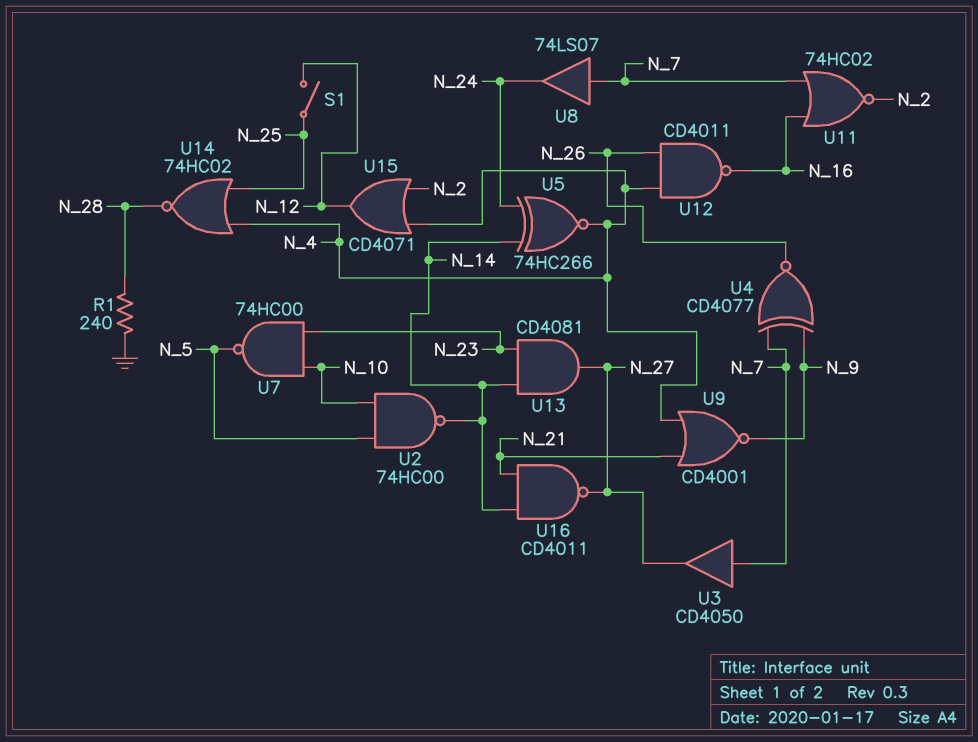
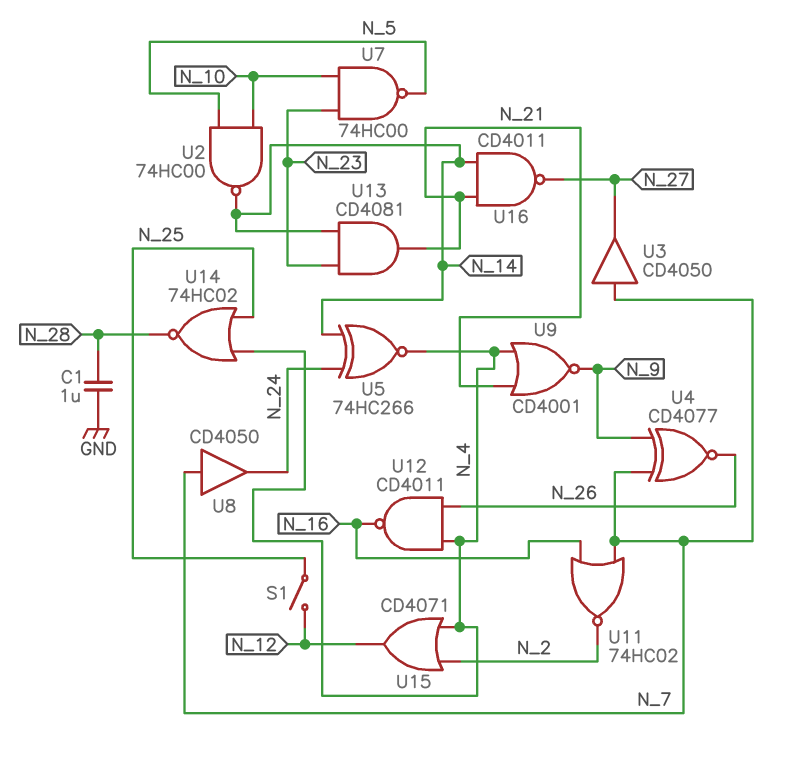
C1: none -> 1uF (GND, N_28)
R1: 240 (GND, N_28) -> none
U8: buffer 74LS07 (in N_7, out N_24) -> buffer CD4050 (in N_7, out N_24)
U13: AND CD4081 (in N_14, in N_23, out N_27) -> AND CD4081 (in N_14, in N_23, out N_21)

